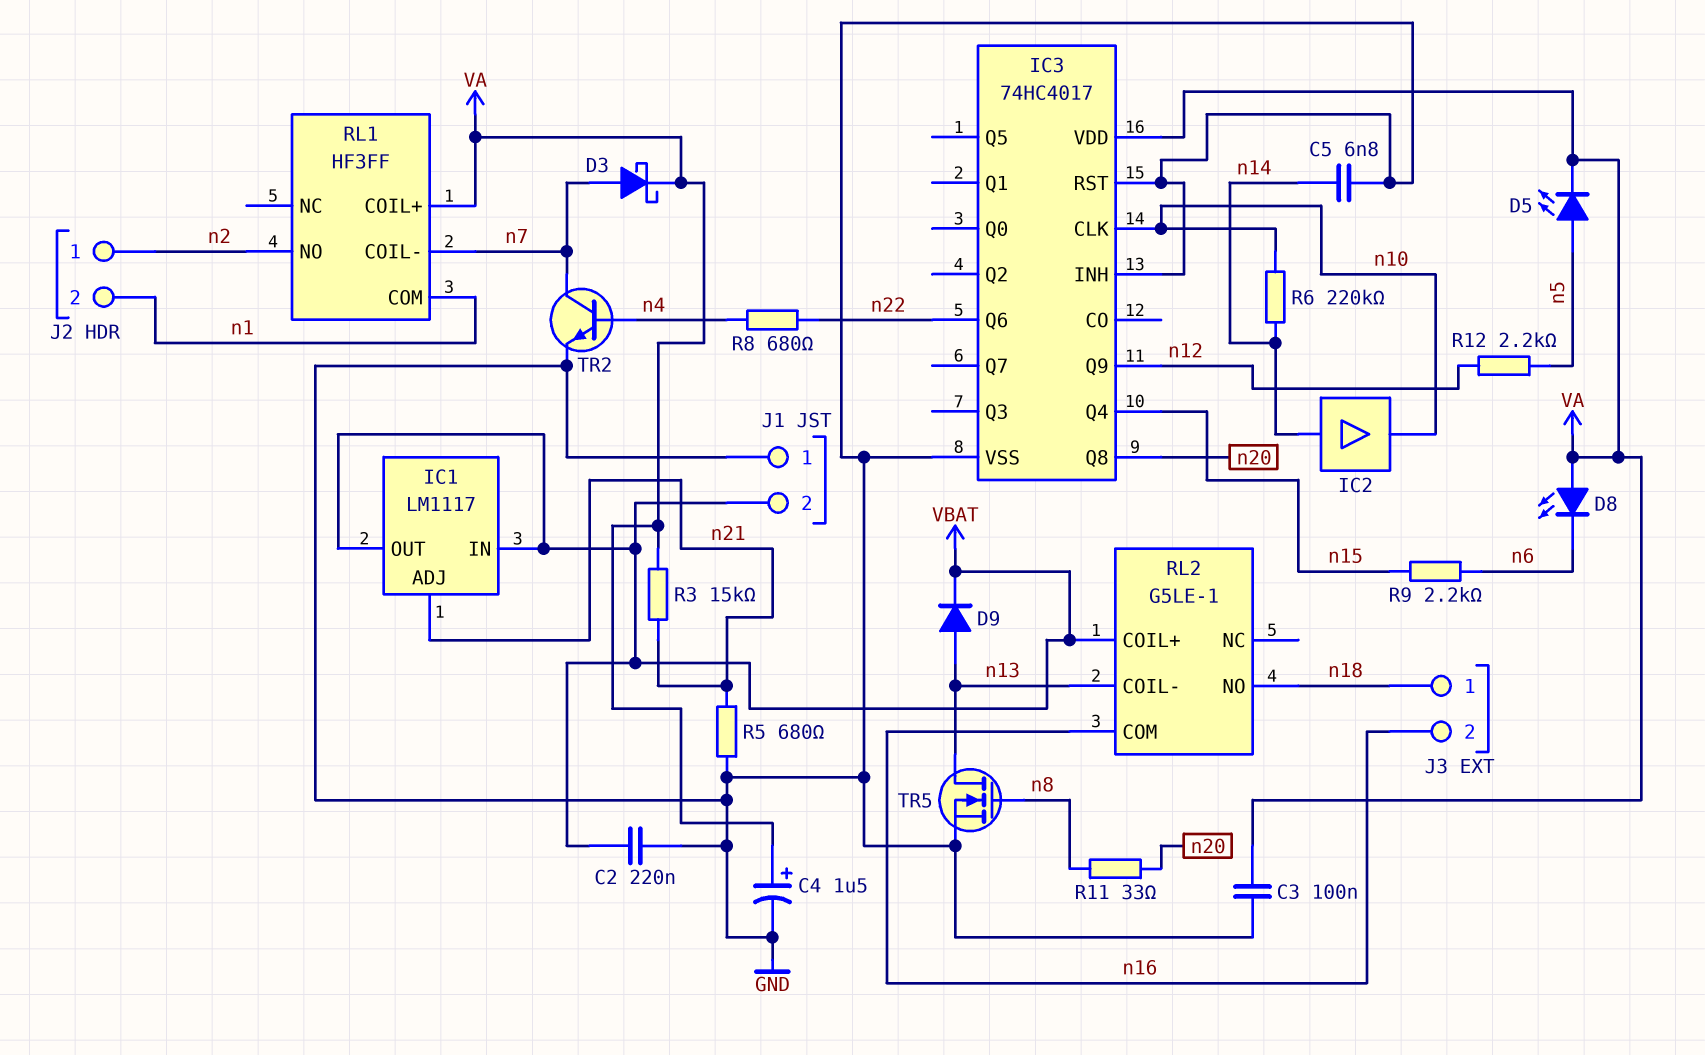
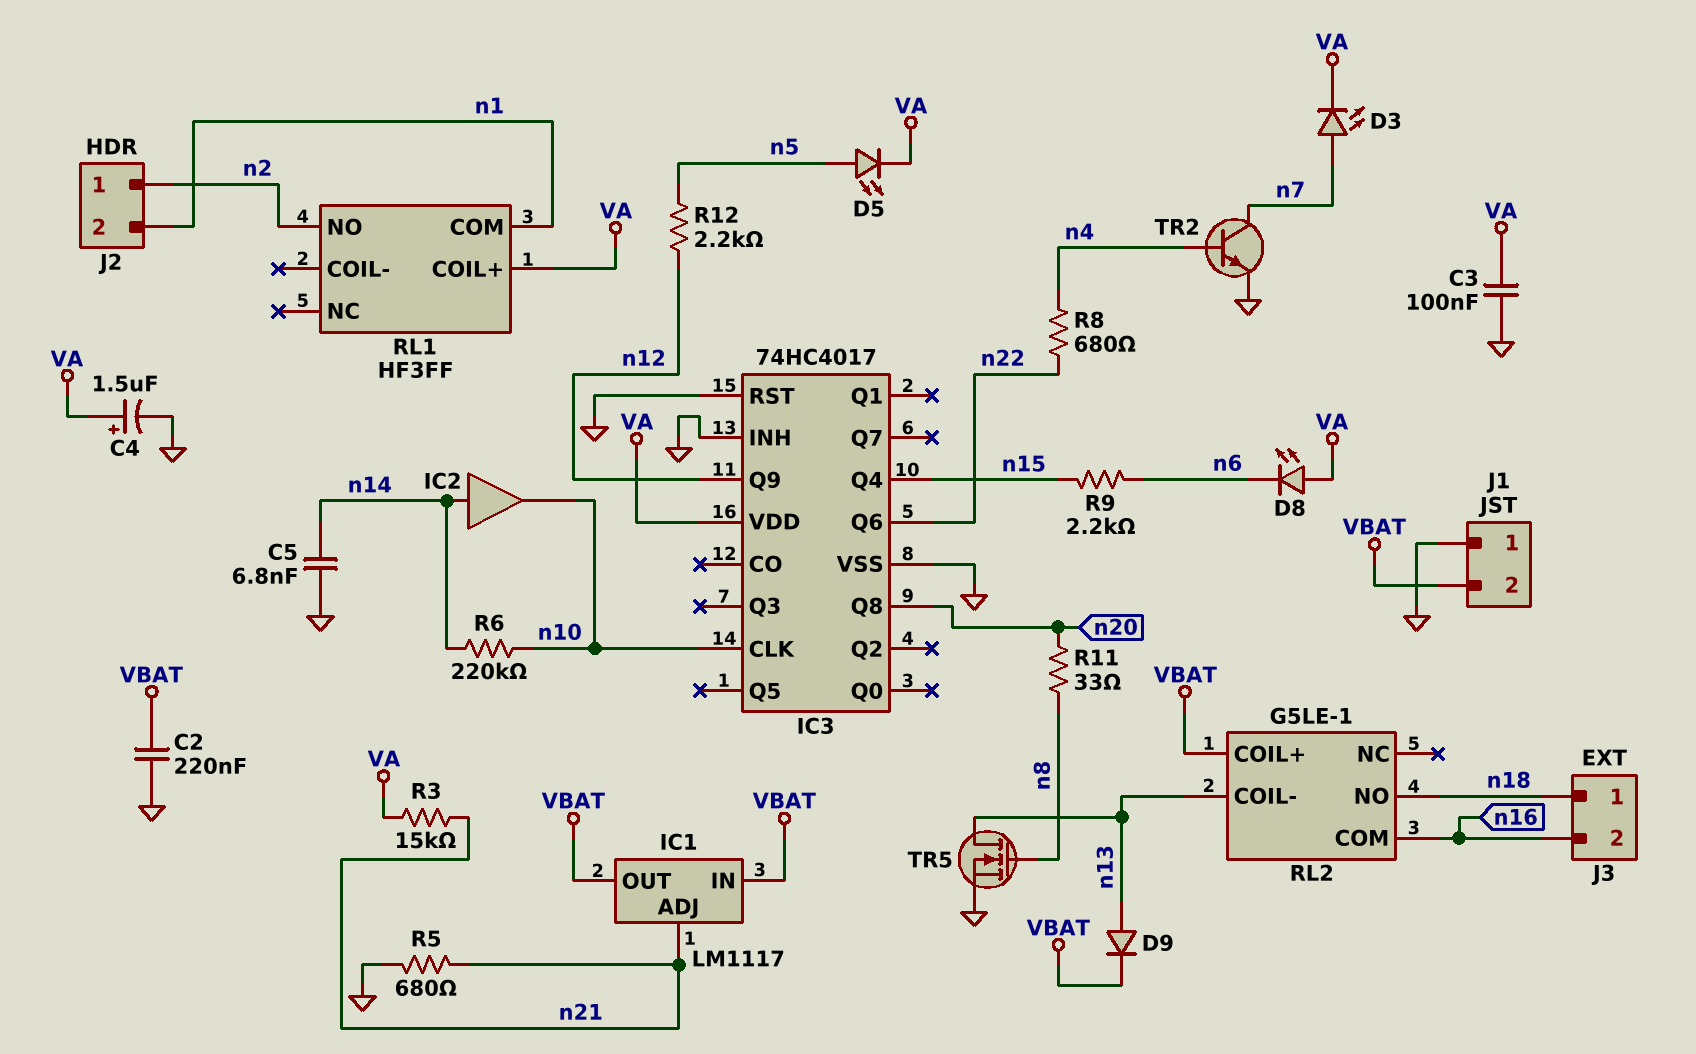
D3: schottky (A n7, K VA) -> LED (A n7, K VA)
RL1 pin COIL-: n7 -> none

